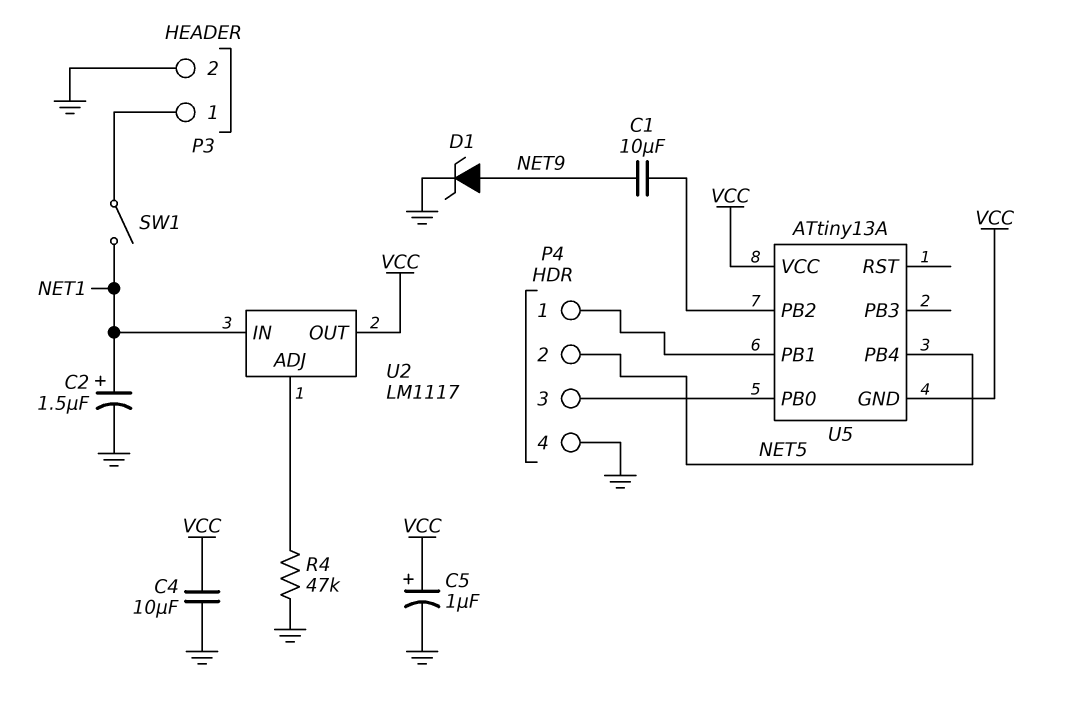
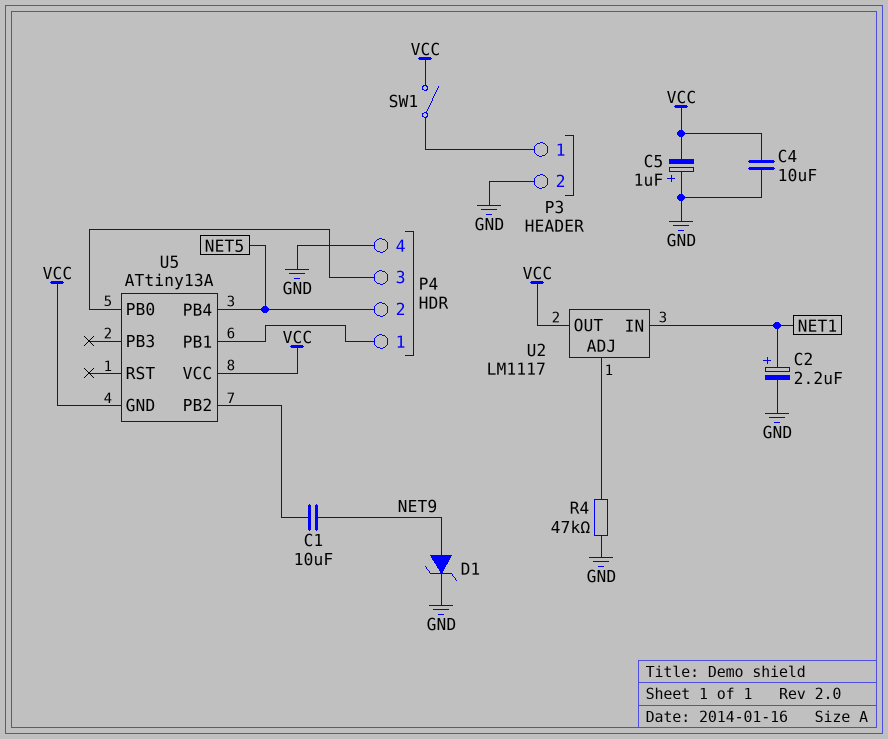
C2: 1.5uF (plus NET1, minus GND) -> 2.2uF (plus NET1, minus GND)
C5: 1uF (plus VCC, minus GND) -> 1uF (plus GND, minus VCC)
SW1: switch (NET1, P3/1) -> switch (P3/1, VCC)

